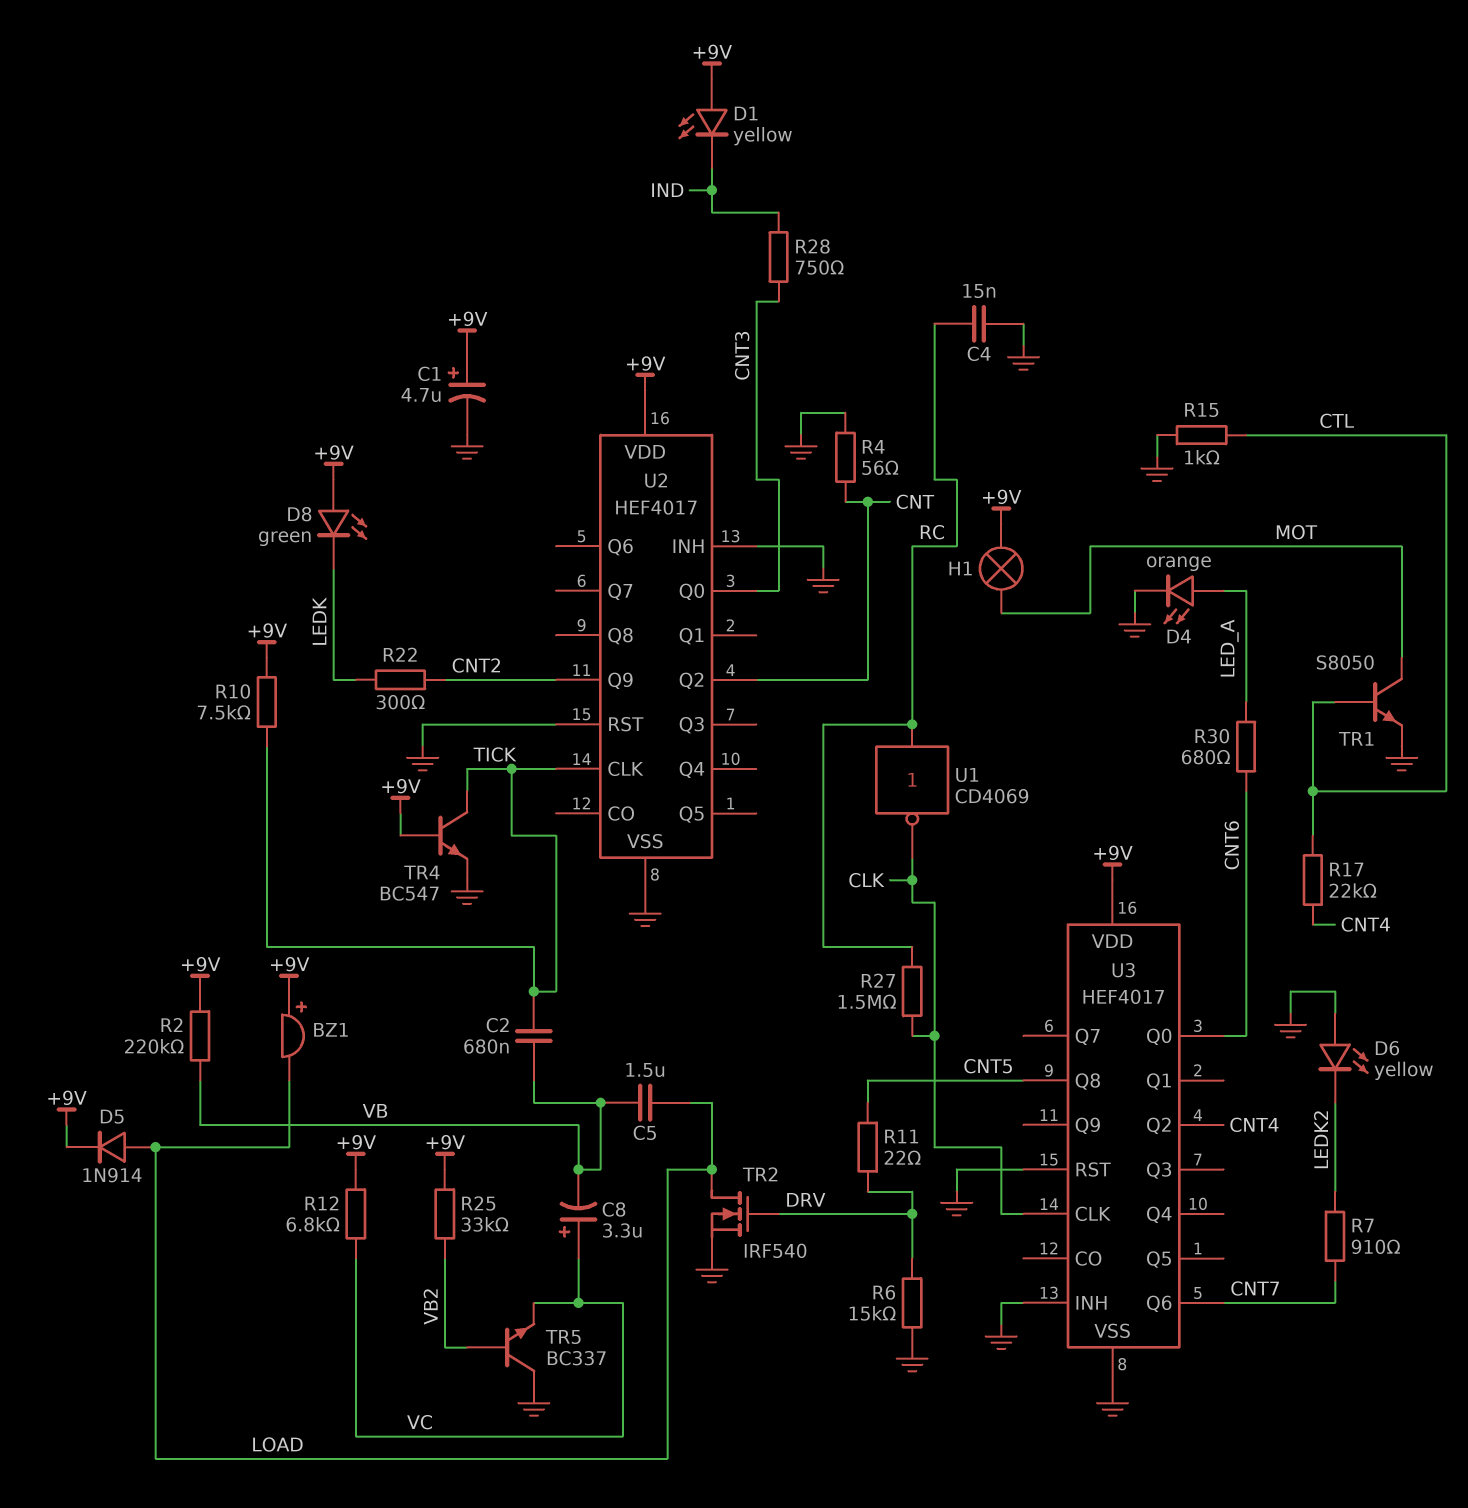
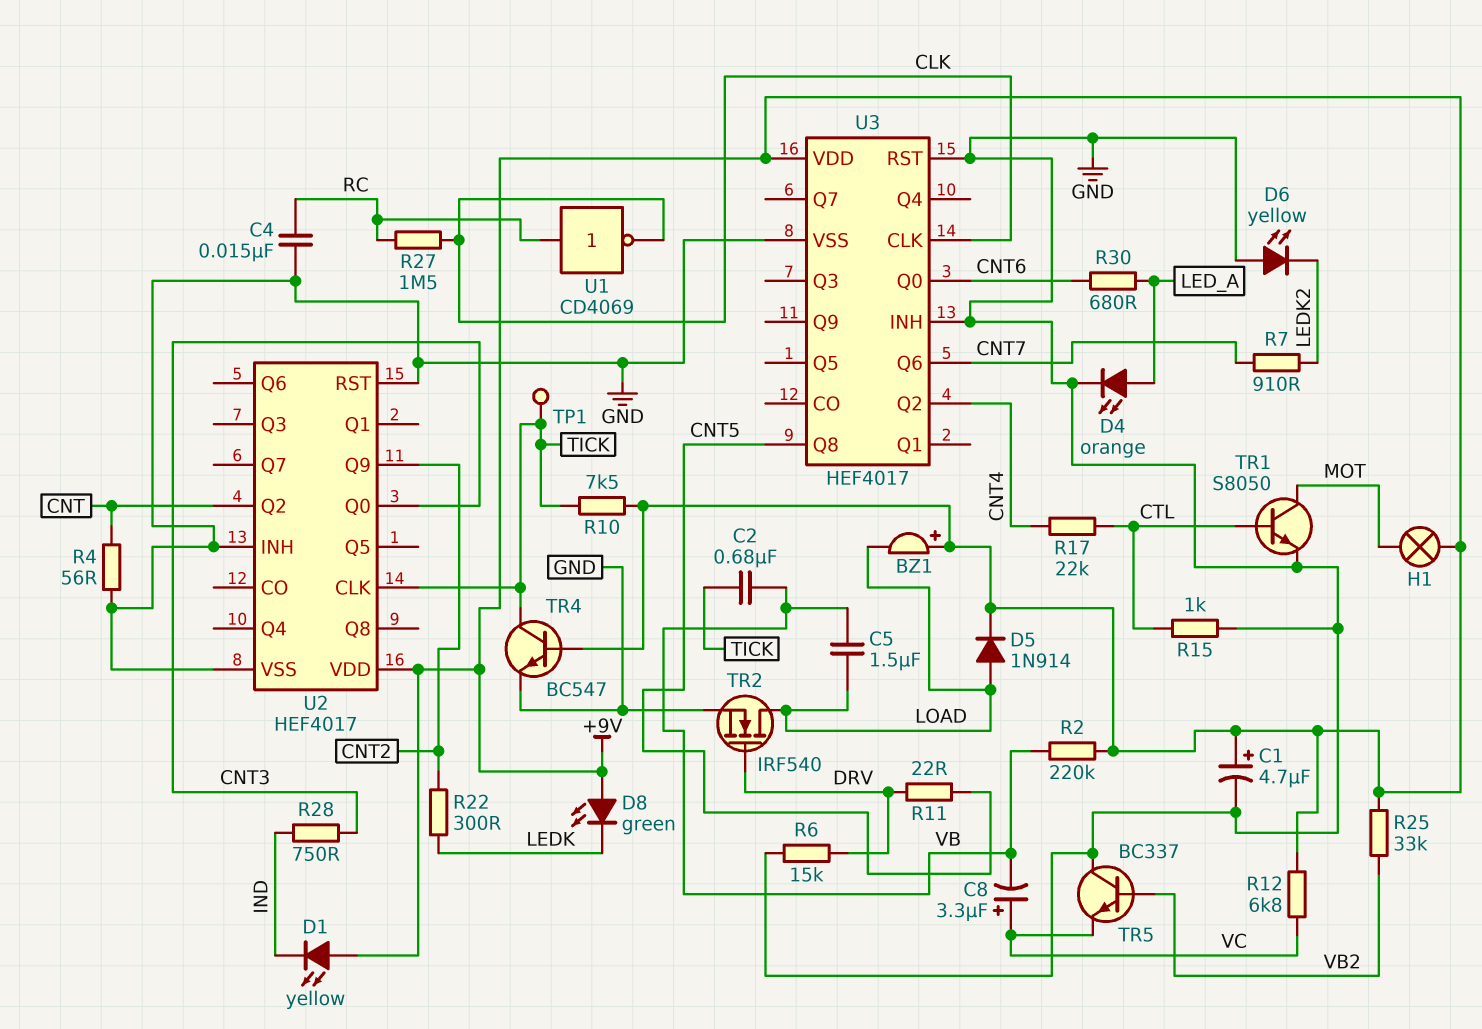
TP1: none -> test point (TICK)

